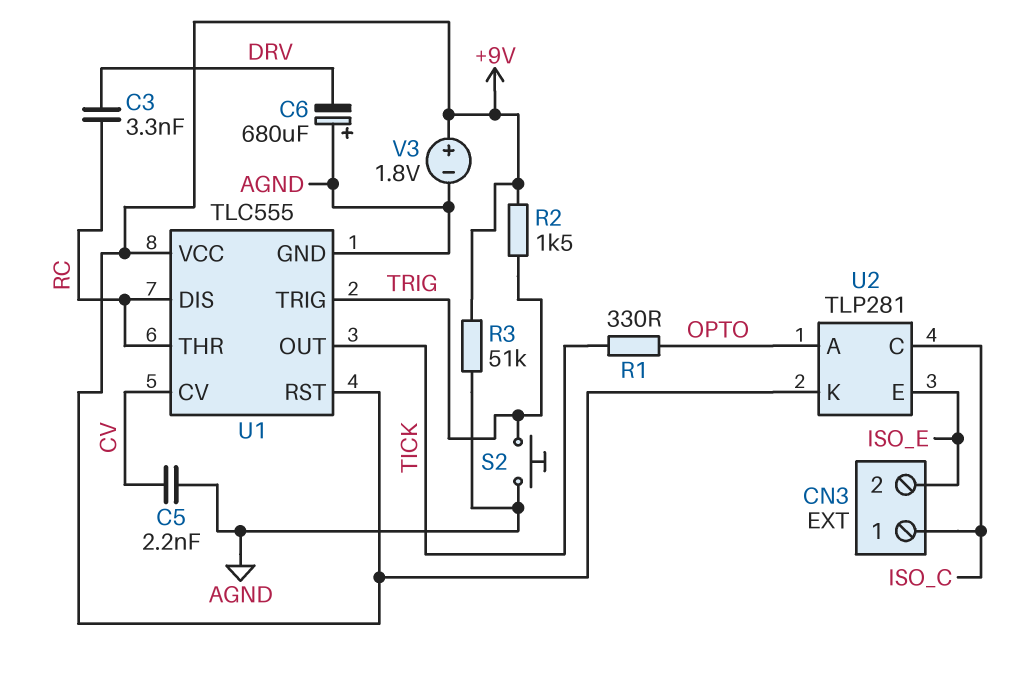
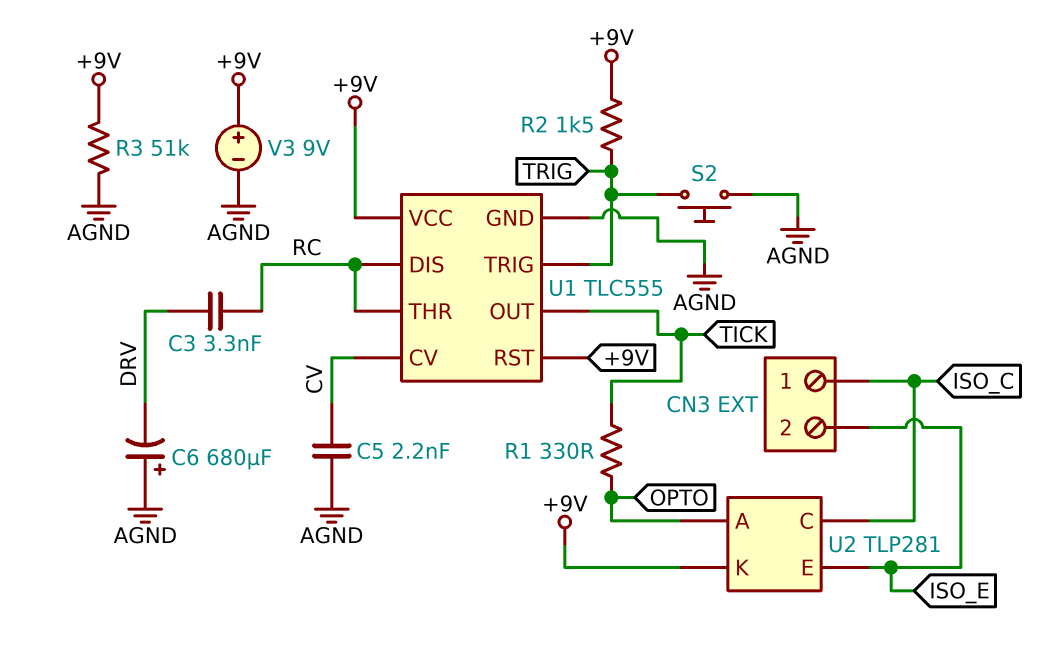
V3: 1.8V (plus +9V, minus AGND) -> 9V (plus +9V, minus AGND)

